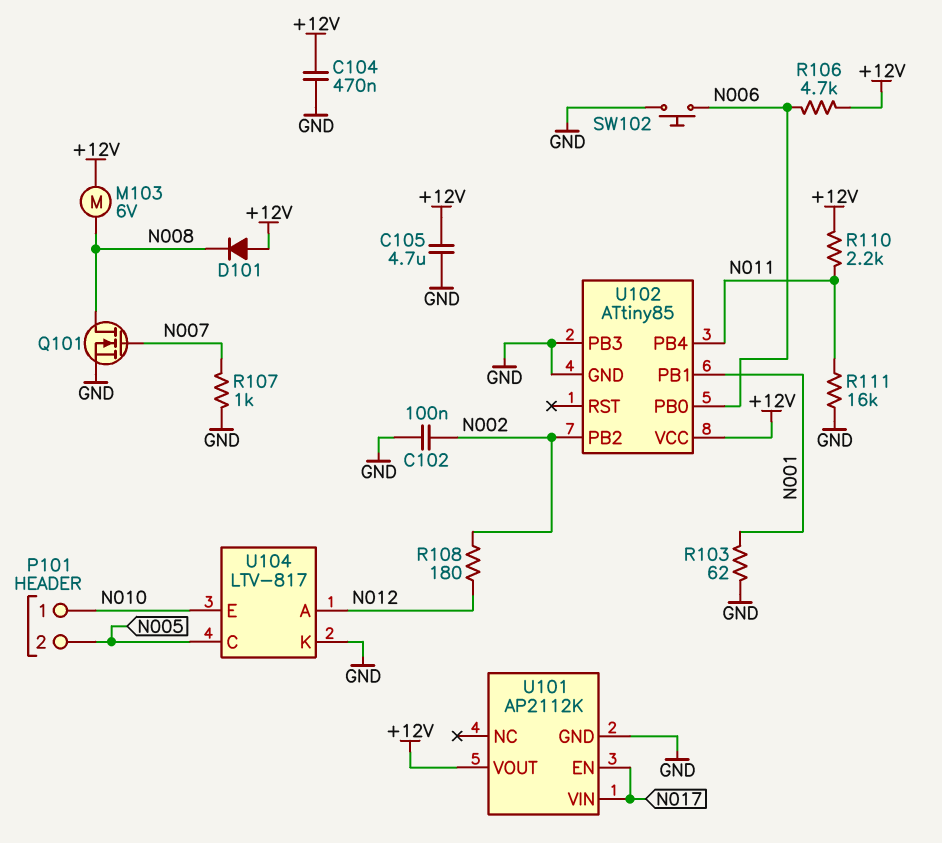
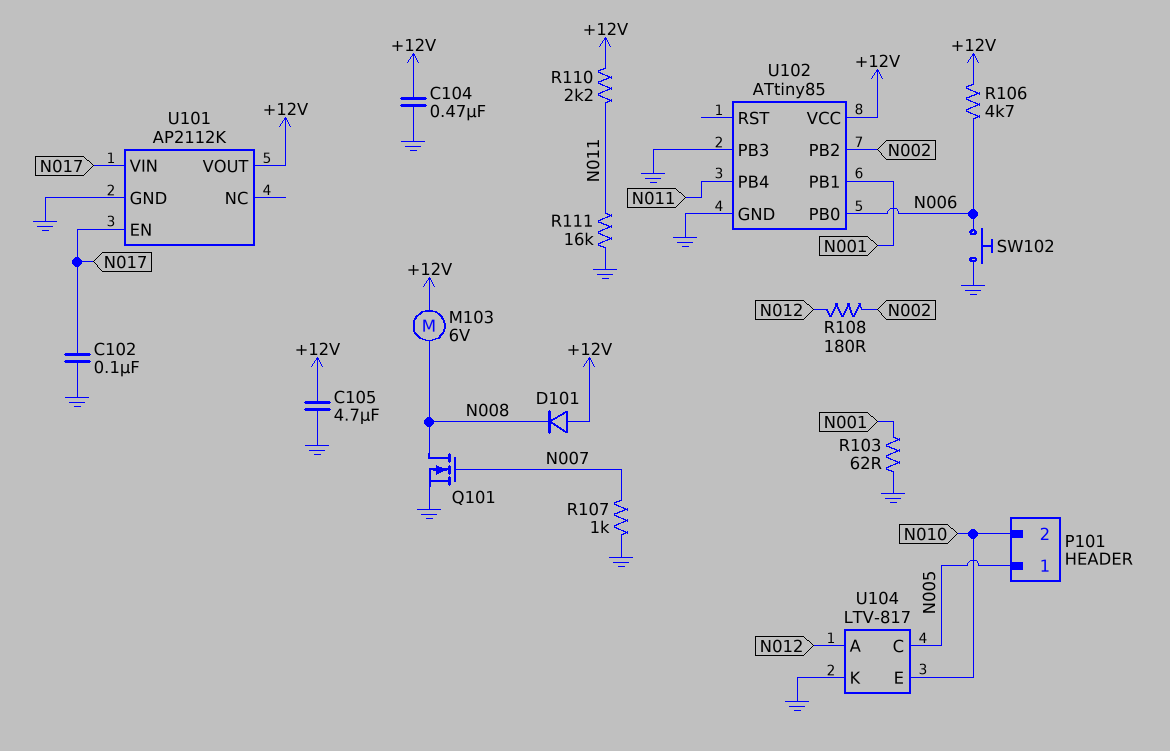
C102: 100nF (GND, N002) -> 100nF (GND, N017)
P101 pin 1: N010 -> N005
P101 pin 2: N005 -> N010

